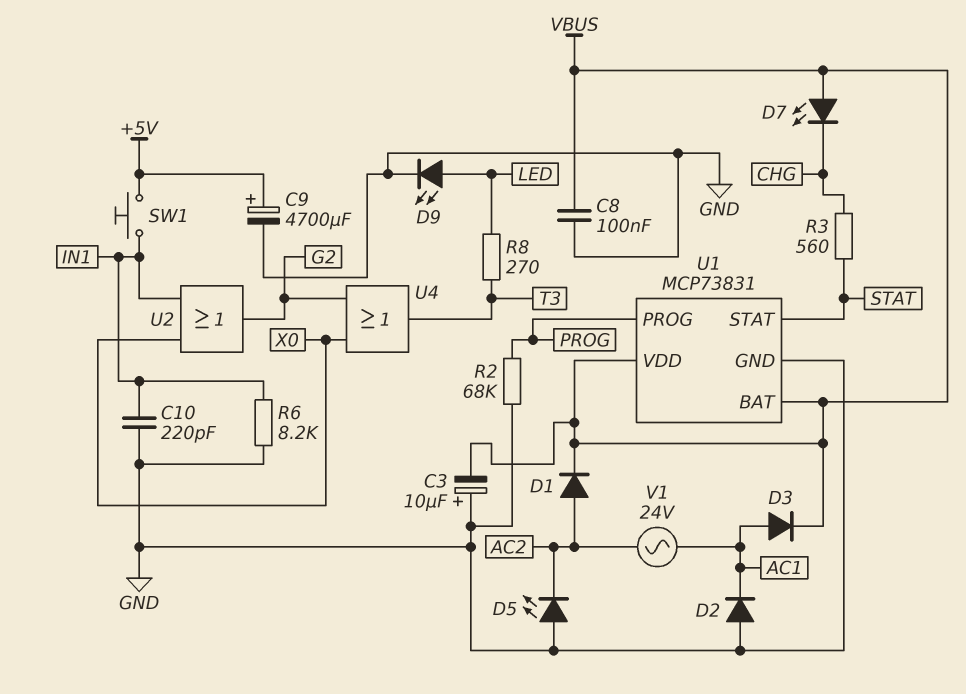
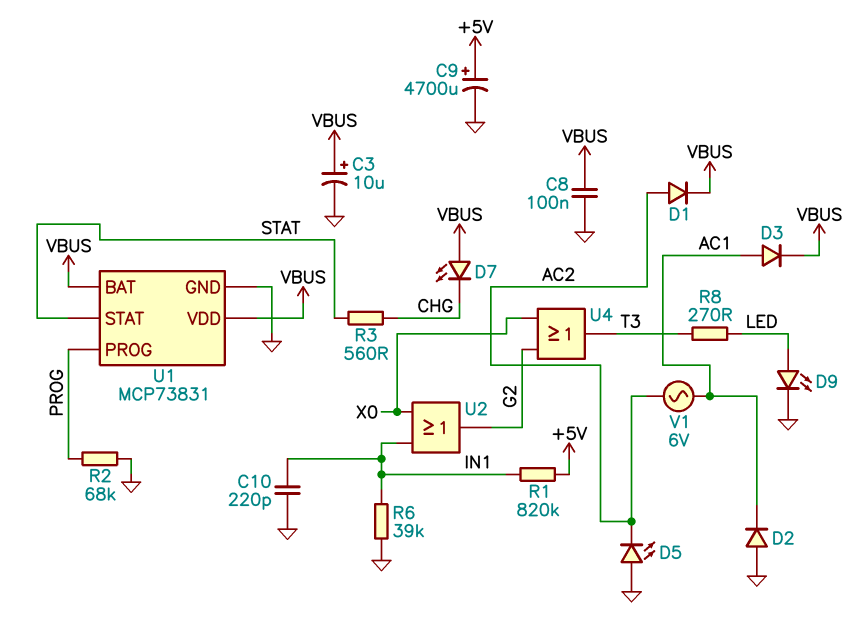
C3: 10uF (plus GND, minus VBUS) -> 10uF (plus VBUS, minus GND)
R1: none -> 820k (+5V, IN1)
R6: 8.2k (GND, IN1) -> 39k (GND, IN1)
SW1: button (+5V, IN1) -> none
V1: AC 24V (AC1, AC2) -> AC 6V (AC1, AC2)

